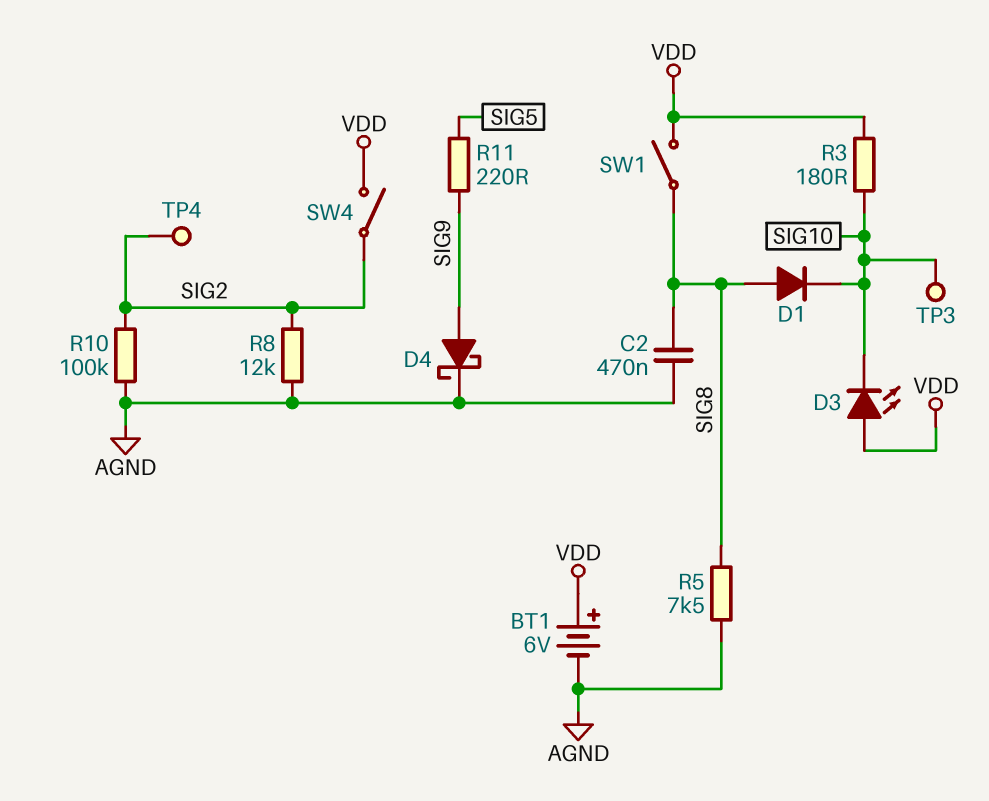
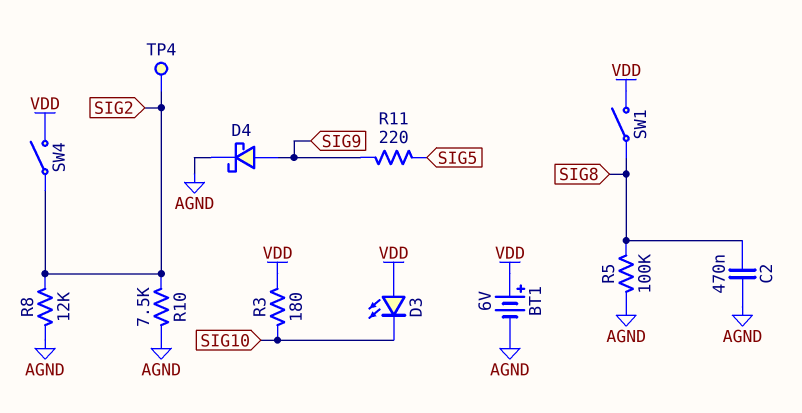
D1: diode (A SIG8, K SIG10) -> none
R5: 7.5k (AGND, SIG8) -> 100k (AGND, SIG8)
R10: 100k (AGND, SIG2) -> 7.5k (AGND, SIG2)
TP3: test point (SIG10) -> none

